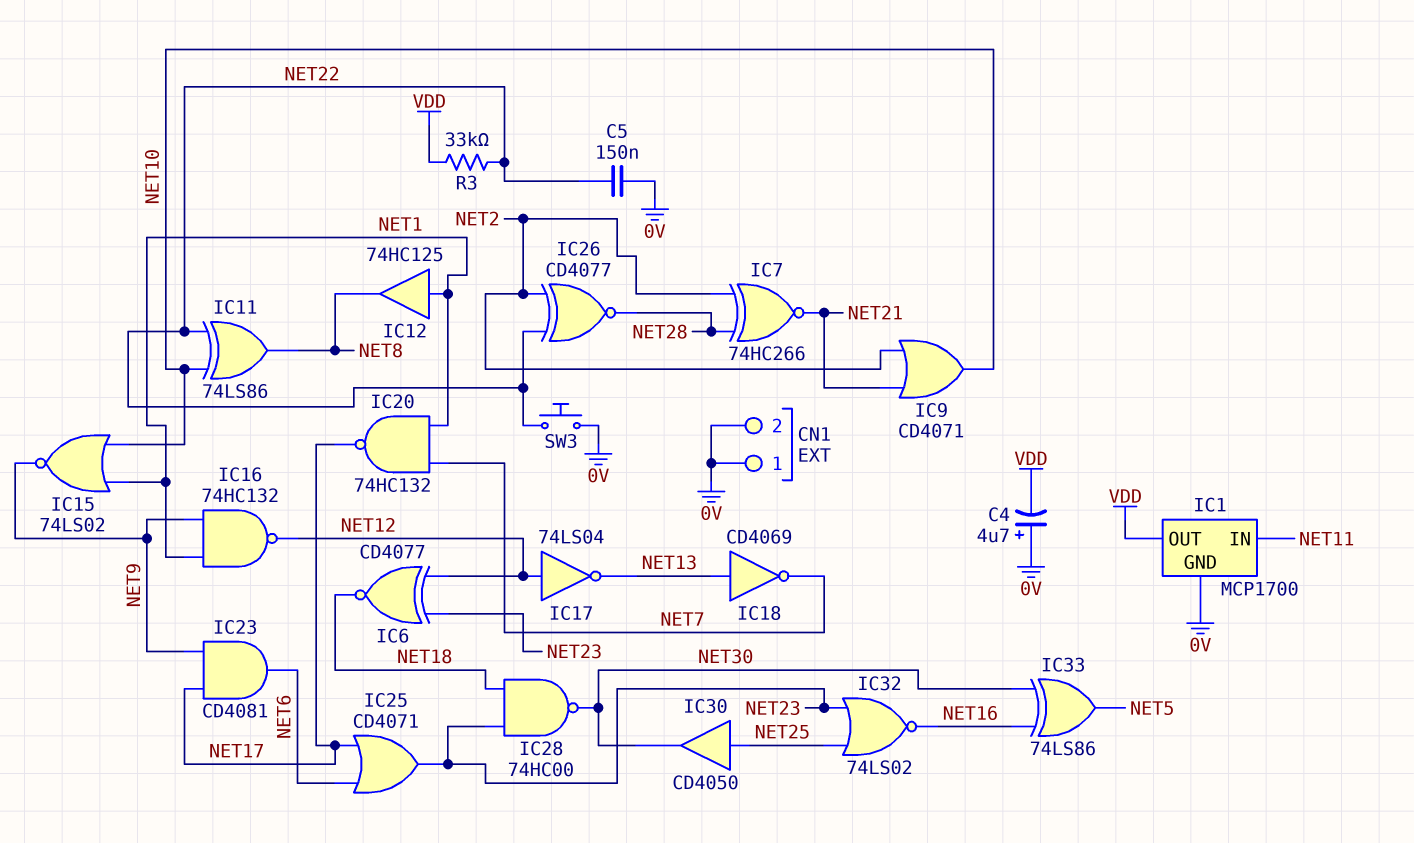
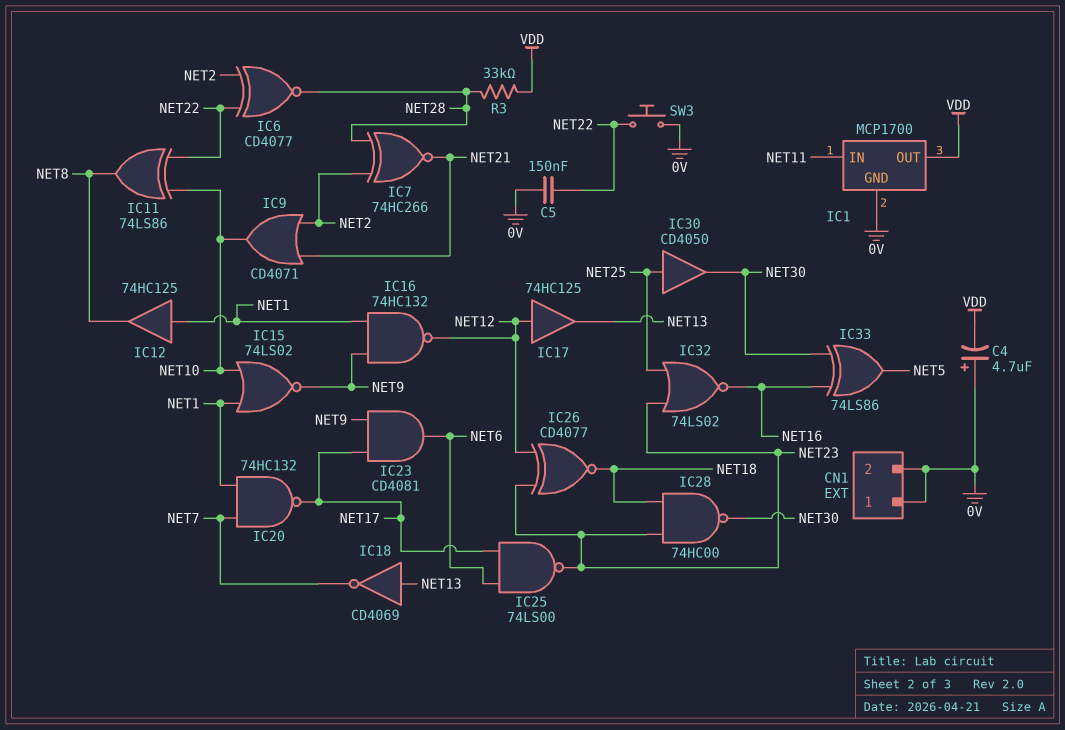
IC6: XNOR CD4077 (in NET12, in NET23, out NET18) -> XNOR CD4077 (in NET2, in NET22, out NET28)
IC17: NOT 74LS04 (in NET12, out NET13) -> buffer 74HC125 (in NET12, out NET13)
IC25: OR CD4071 (in NET6, in NET17, out NET23) -> NAND 74LS00 (in NET6, in NET17, out NET23)
IC26: XNOR CD4077 (in NET2, in NET22, out NET28) -> XNOR CD4077 (in NET12, in NET23, out NET18)
R3: 33k (NET22, VDD) -> 33k (NET28, VDD)

